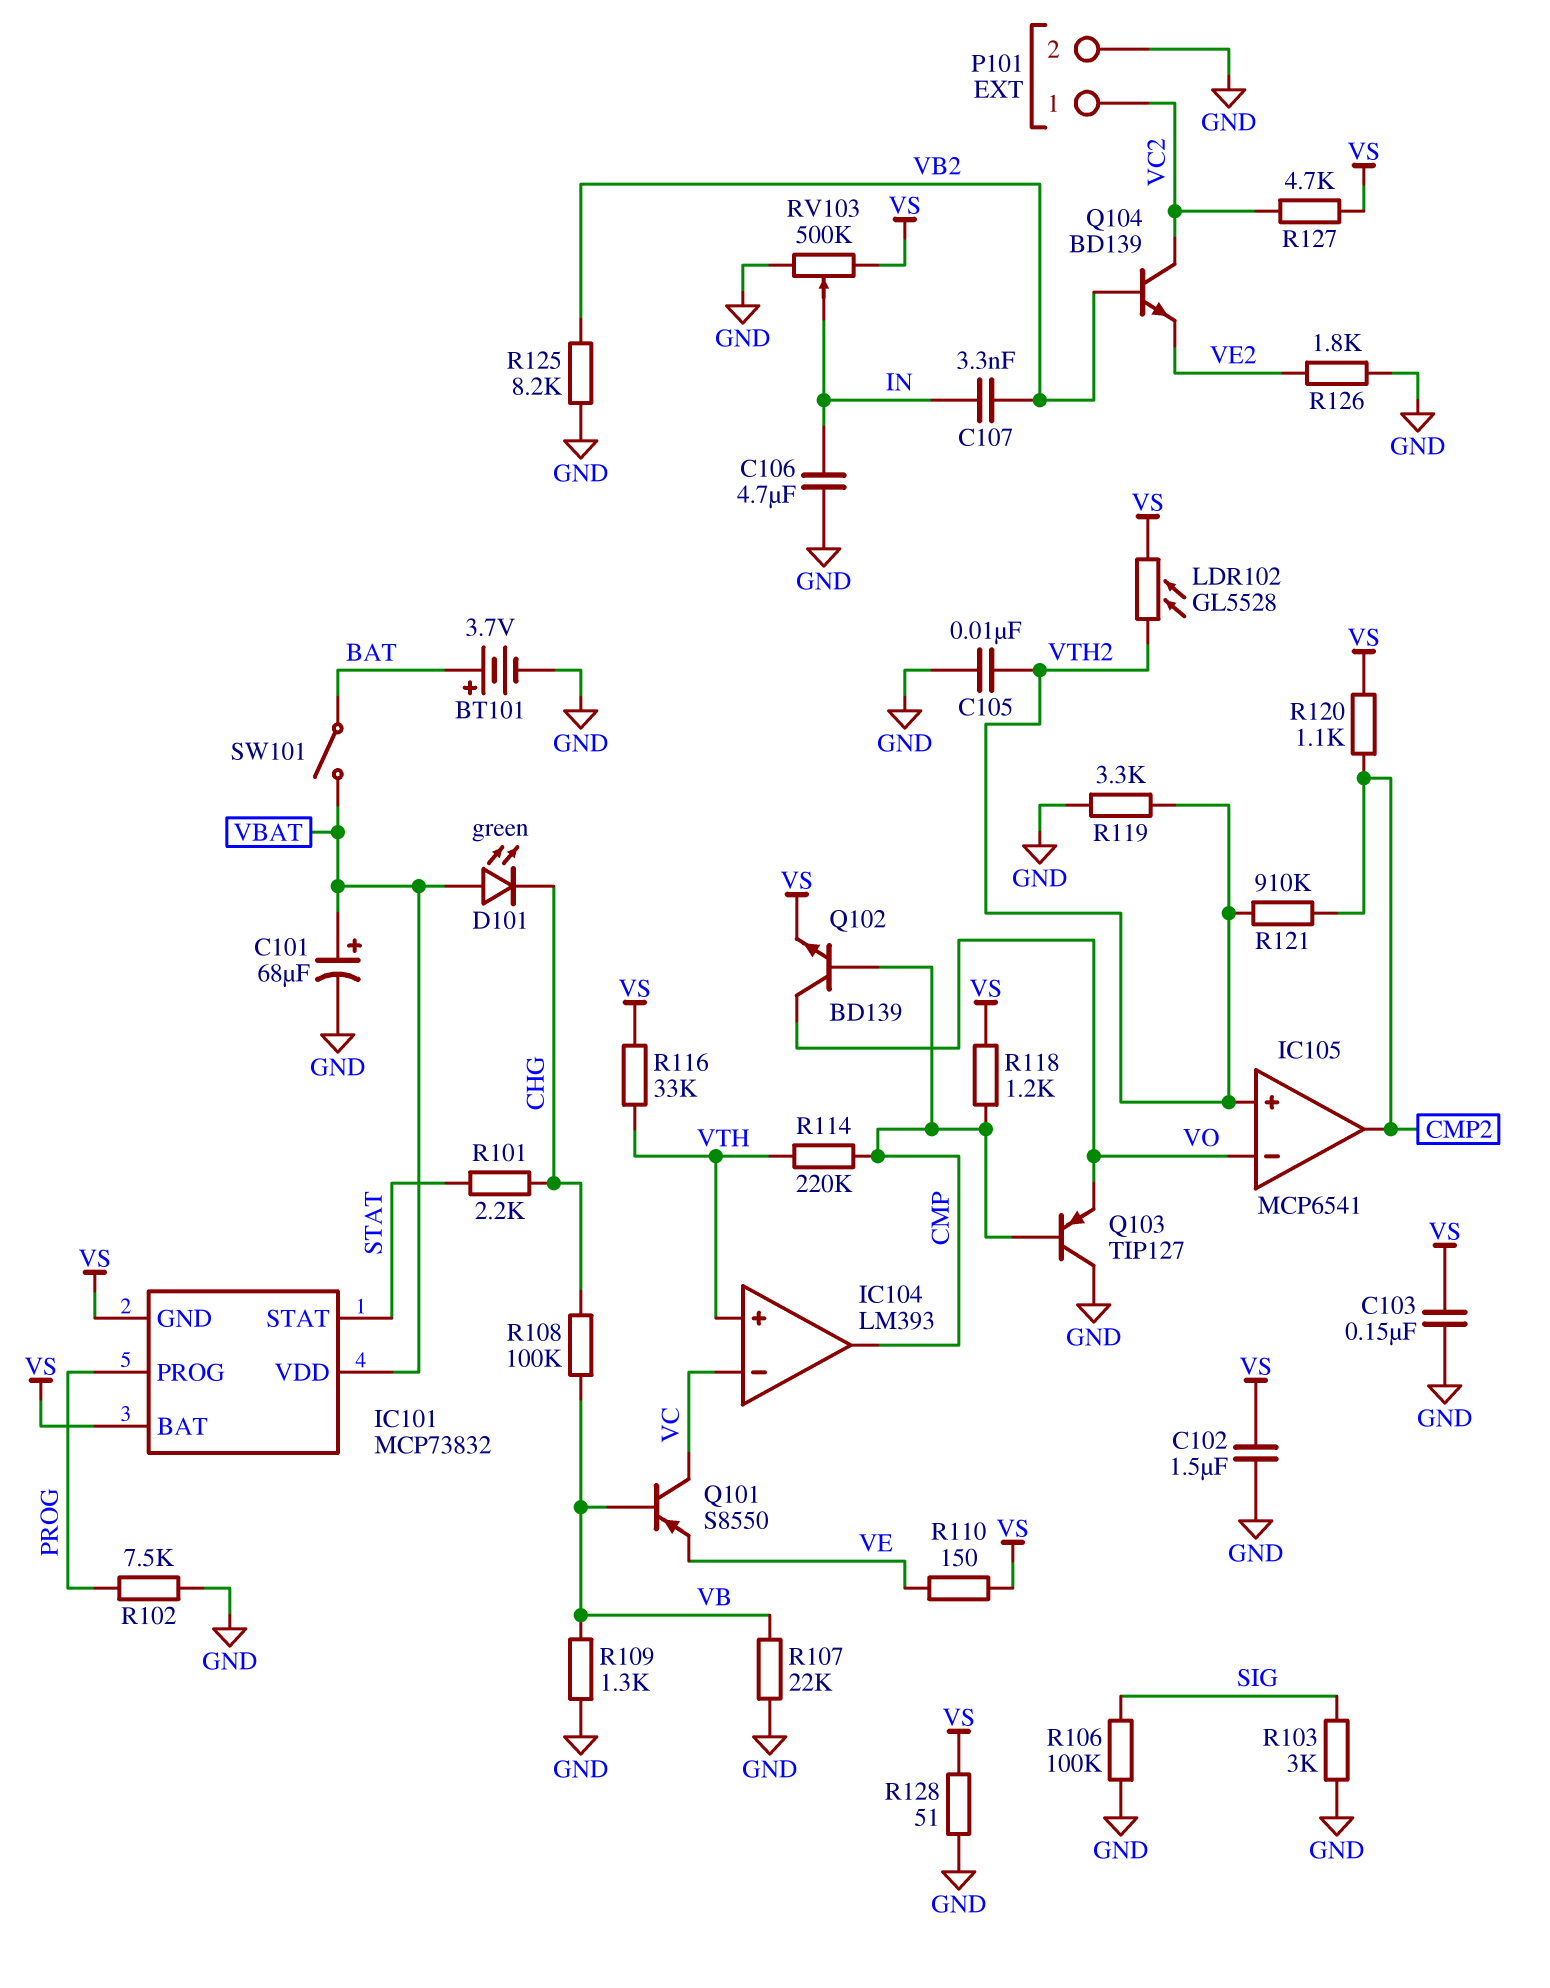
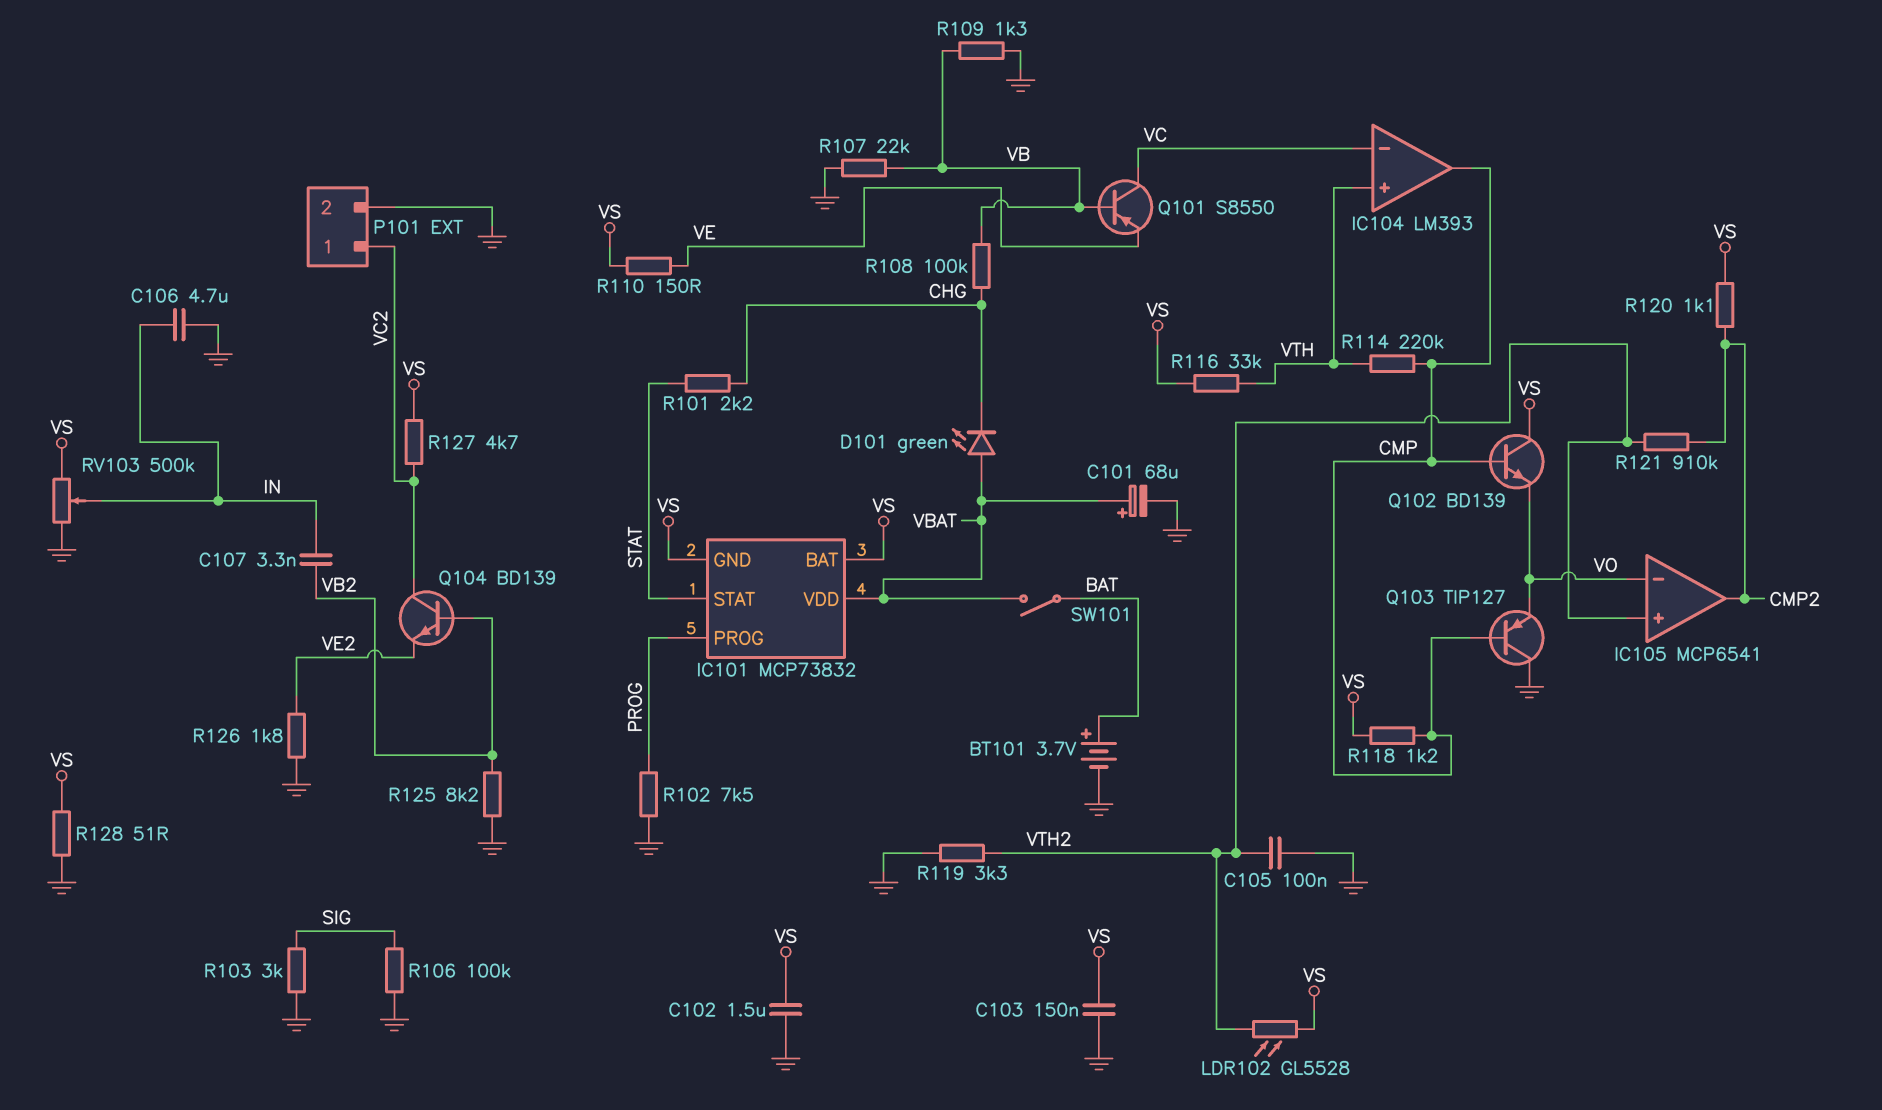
C105: 10nF (GND, VTH2) -> 100nF (GND, VTH2)
Q102: NPN BD139 (B CMP, C VO, E VS) -> NPN BD139 (B CMP, C VS, E VO)

